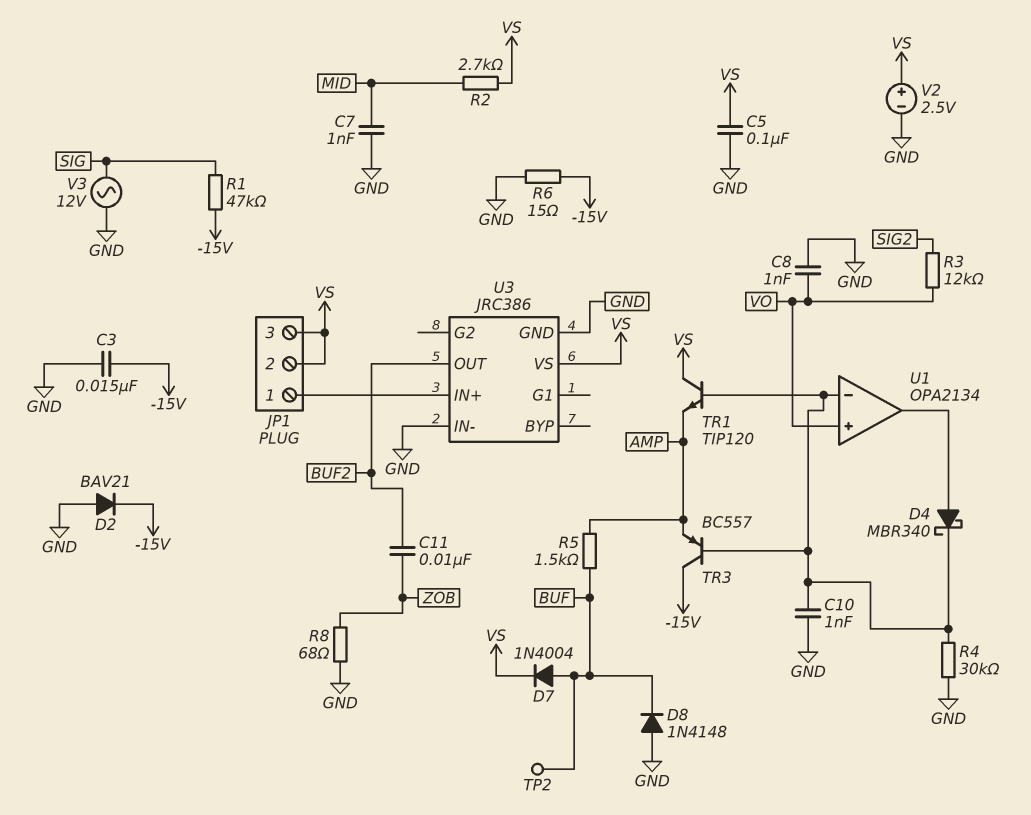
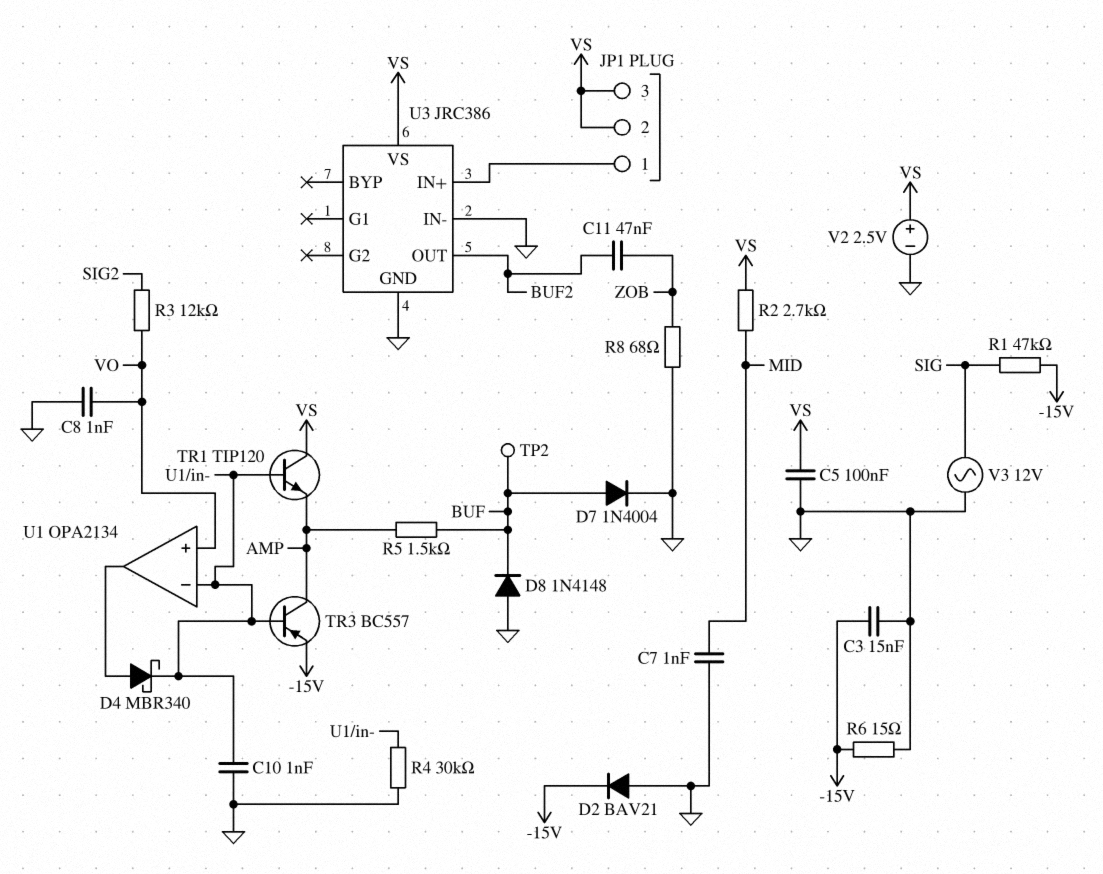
C11: 10nF (BUF2, ZOB) -> 47nF (BUF2, ZOB)
D7: diode 1N4004 (A BUF, K VS) -> diode 1N4004 (A BUF, K GND)
TR3: PNP BC557 (B U1/in-, C -15V, E AMP) -> PNP BC557 (B U1/in-, C AMP, E -15V)

